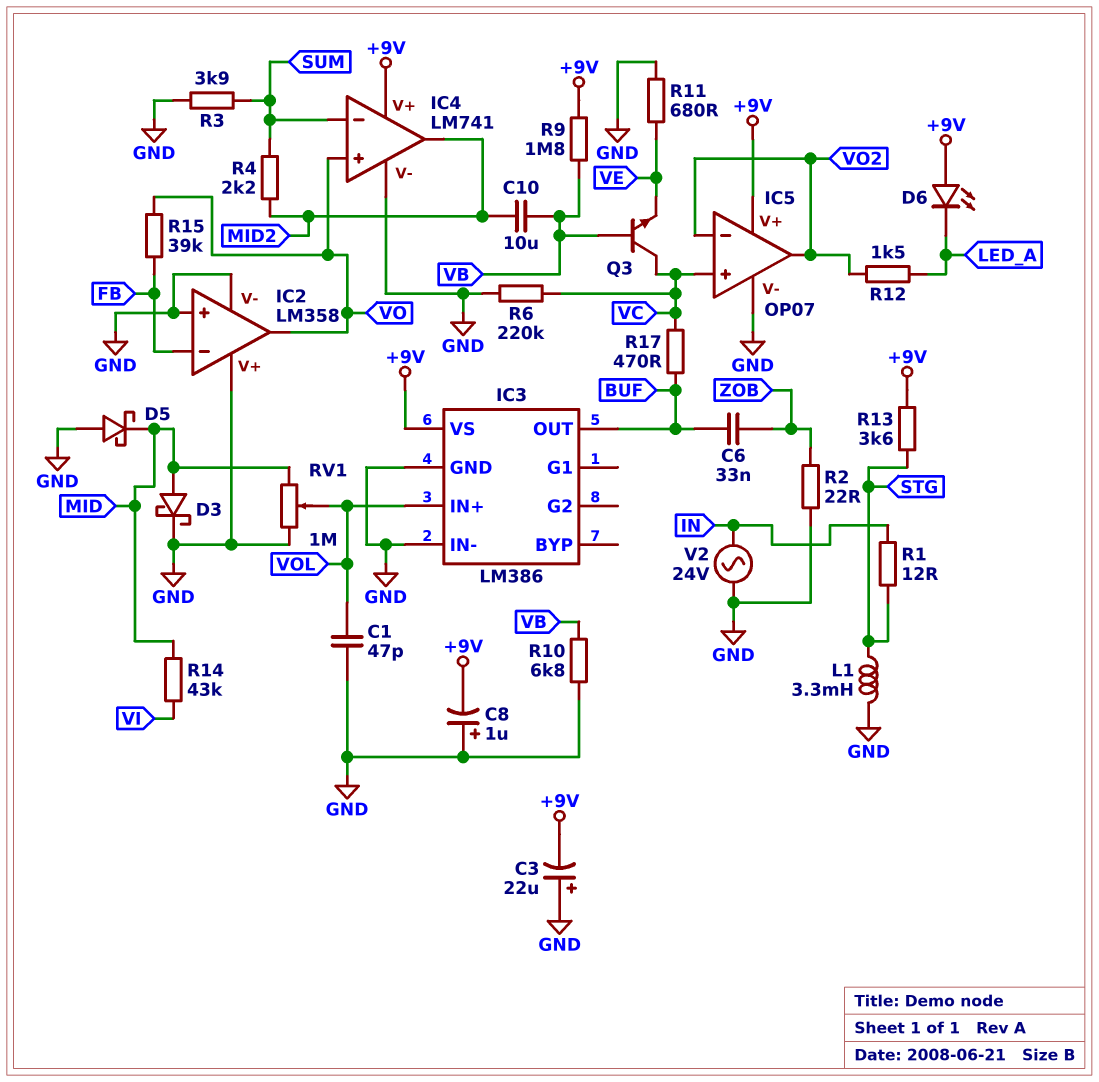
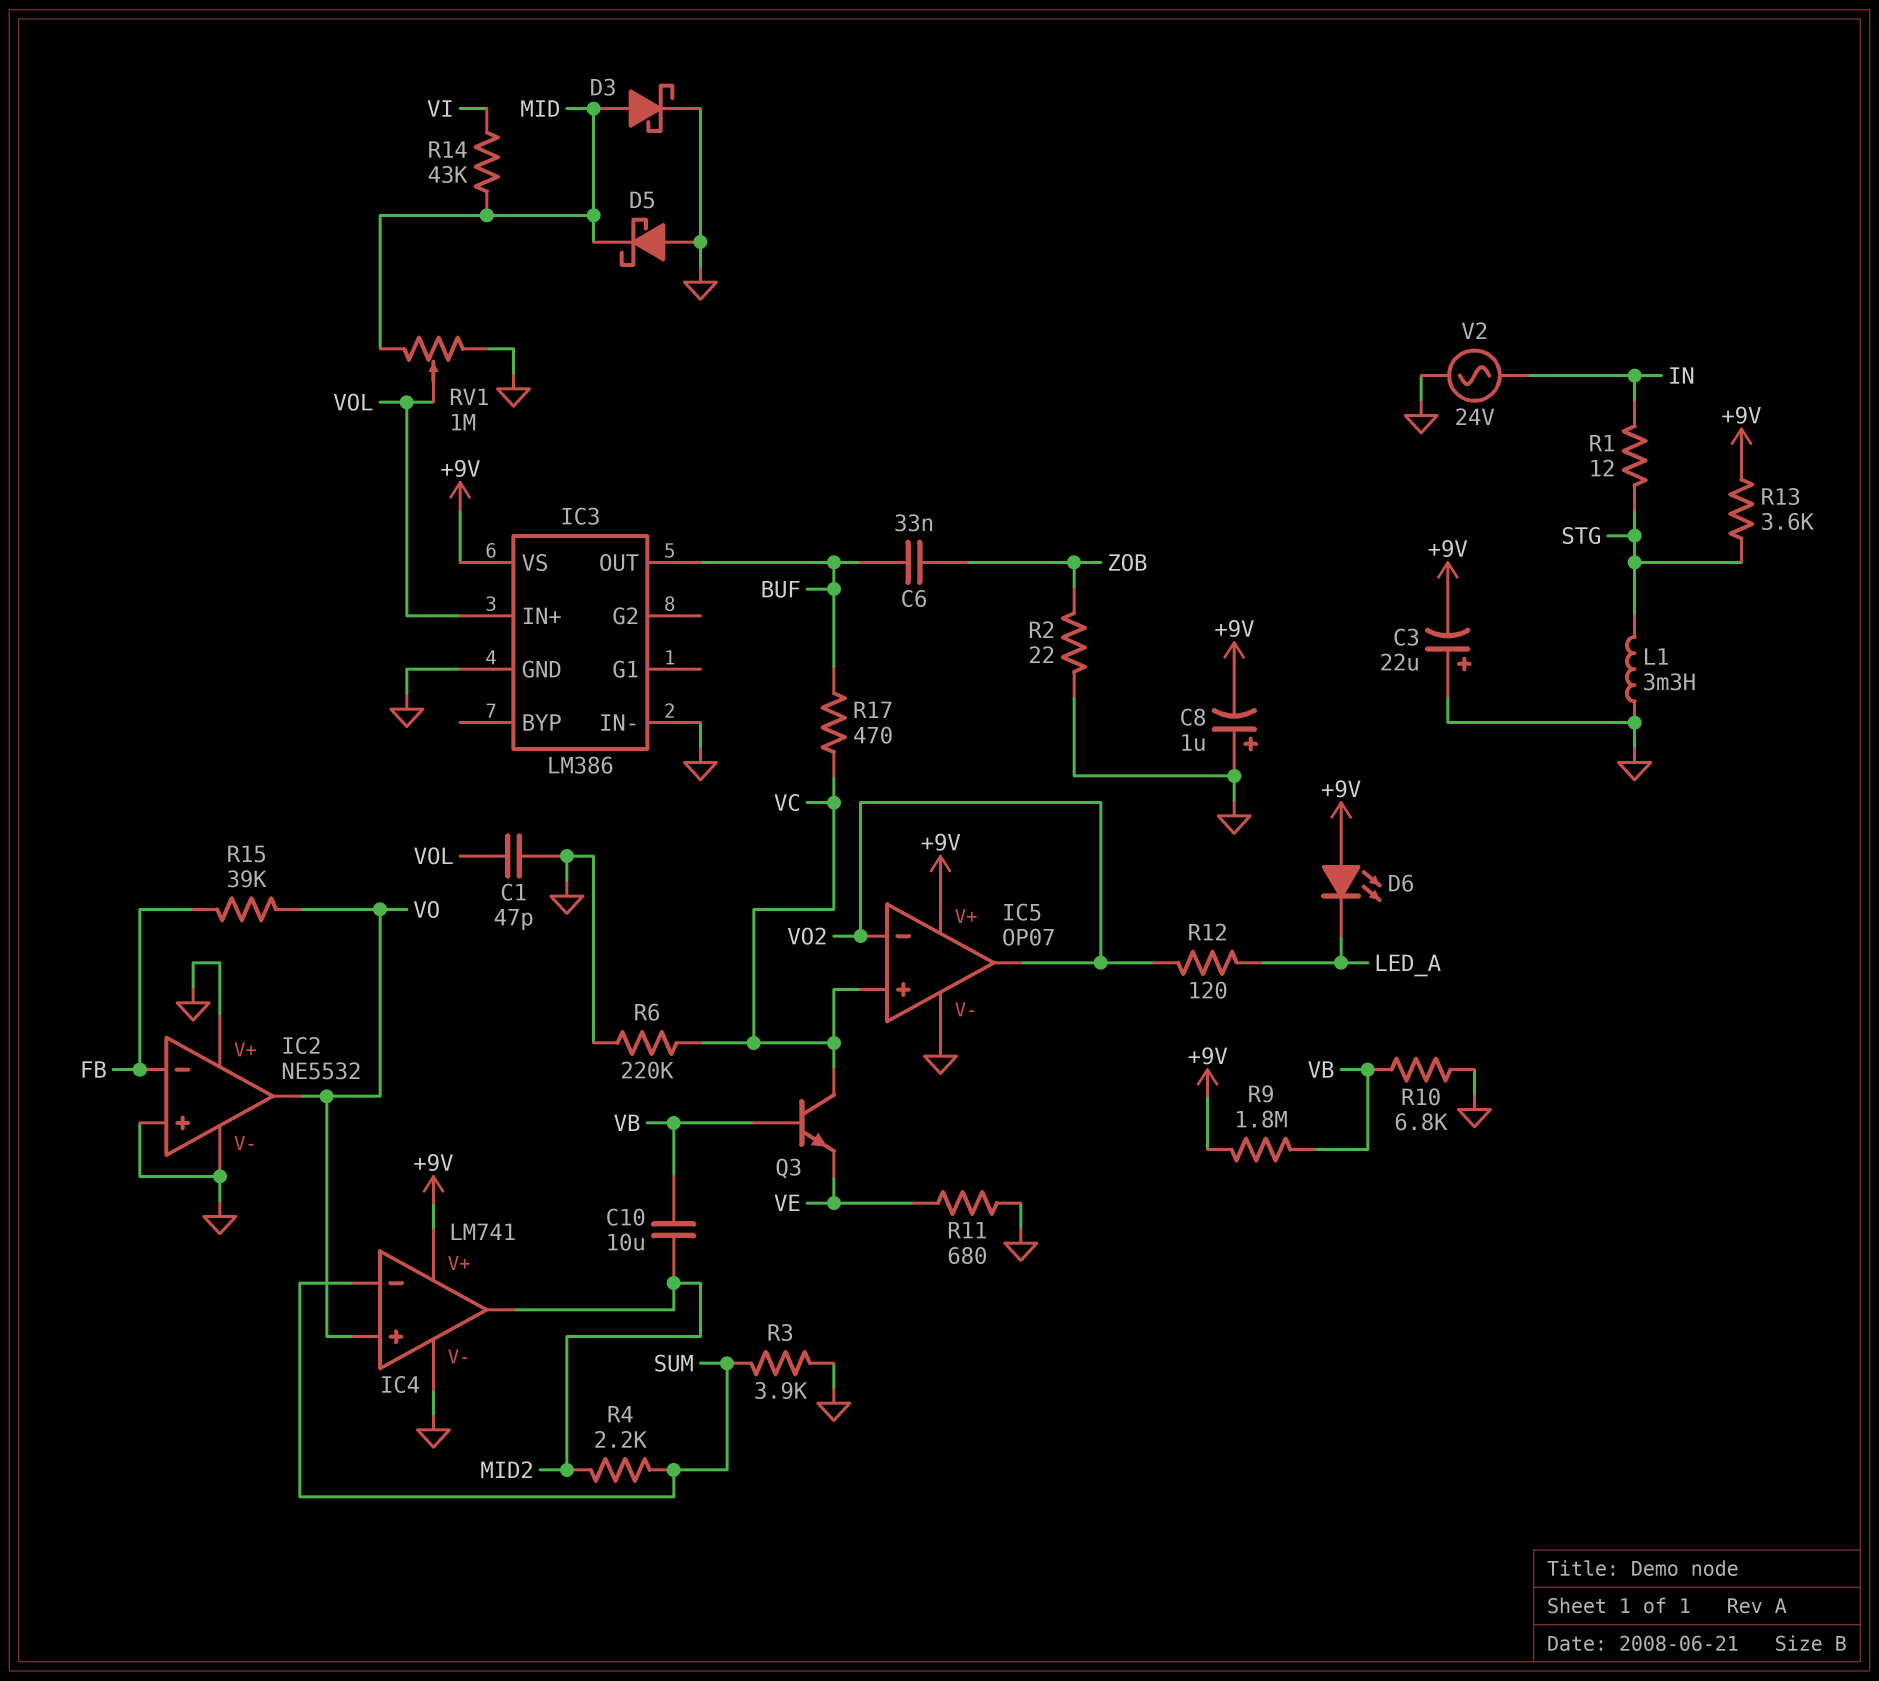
IC2: LM358 -> NE5532
R12: 1.5k (LED_A, VO2) -> 120 (LED_A, VO2)

